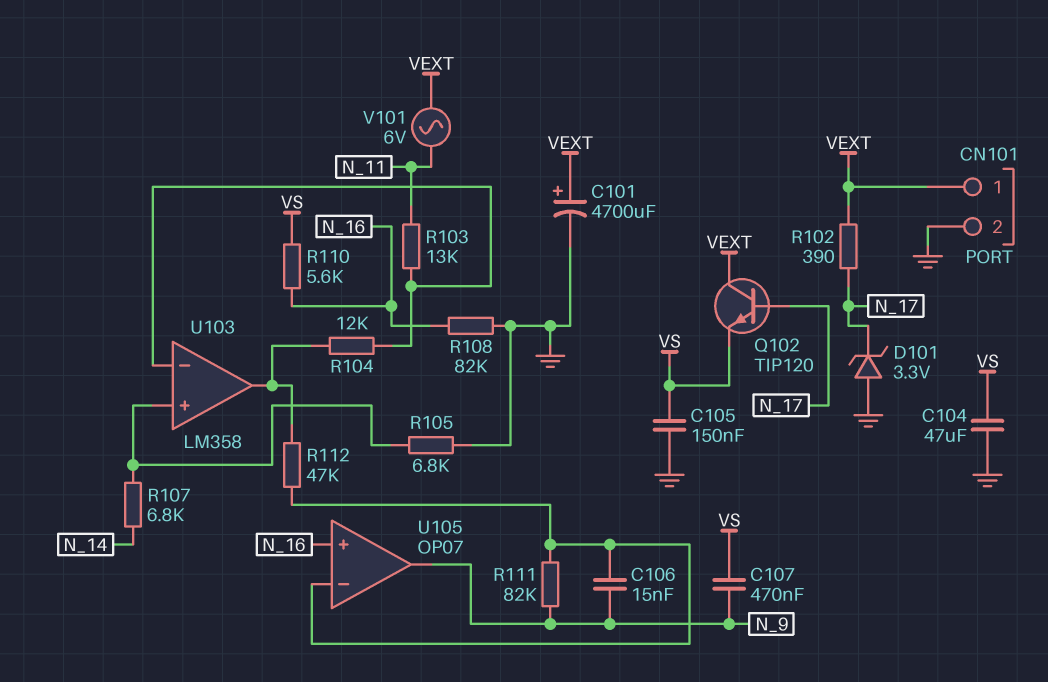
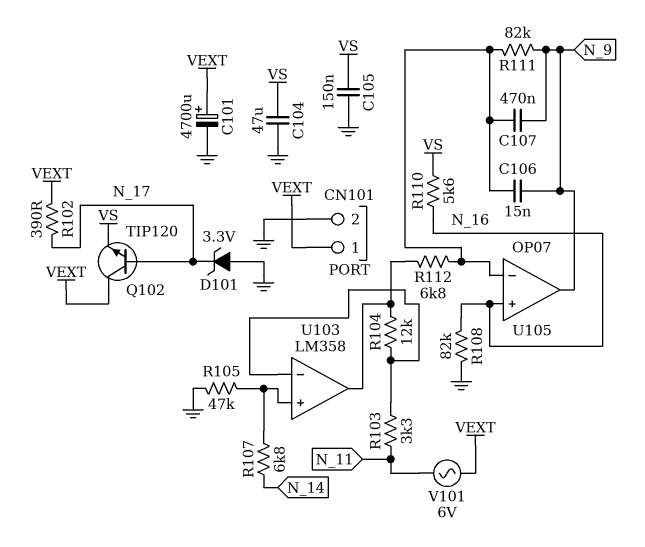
C107: 470nF (N_9, VS) -> 470nF (N_9, U105/in-)
R103: 13k (N_11, U103/in-) -> 3.3k (N_11, U103/in-)
R105: 6.8k (GND, U103/in+) -> 47k (GND, U103/in+)
R112: 47k (U103/out, U105/in-) -> 6.8k (U103/out, U105/in-)

